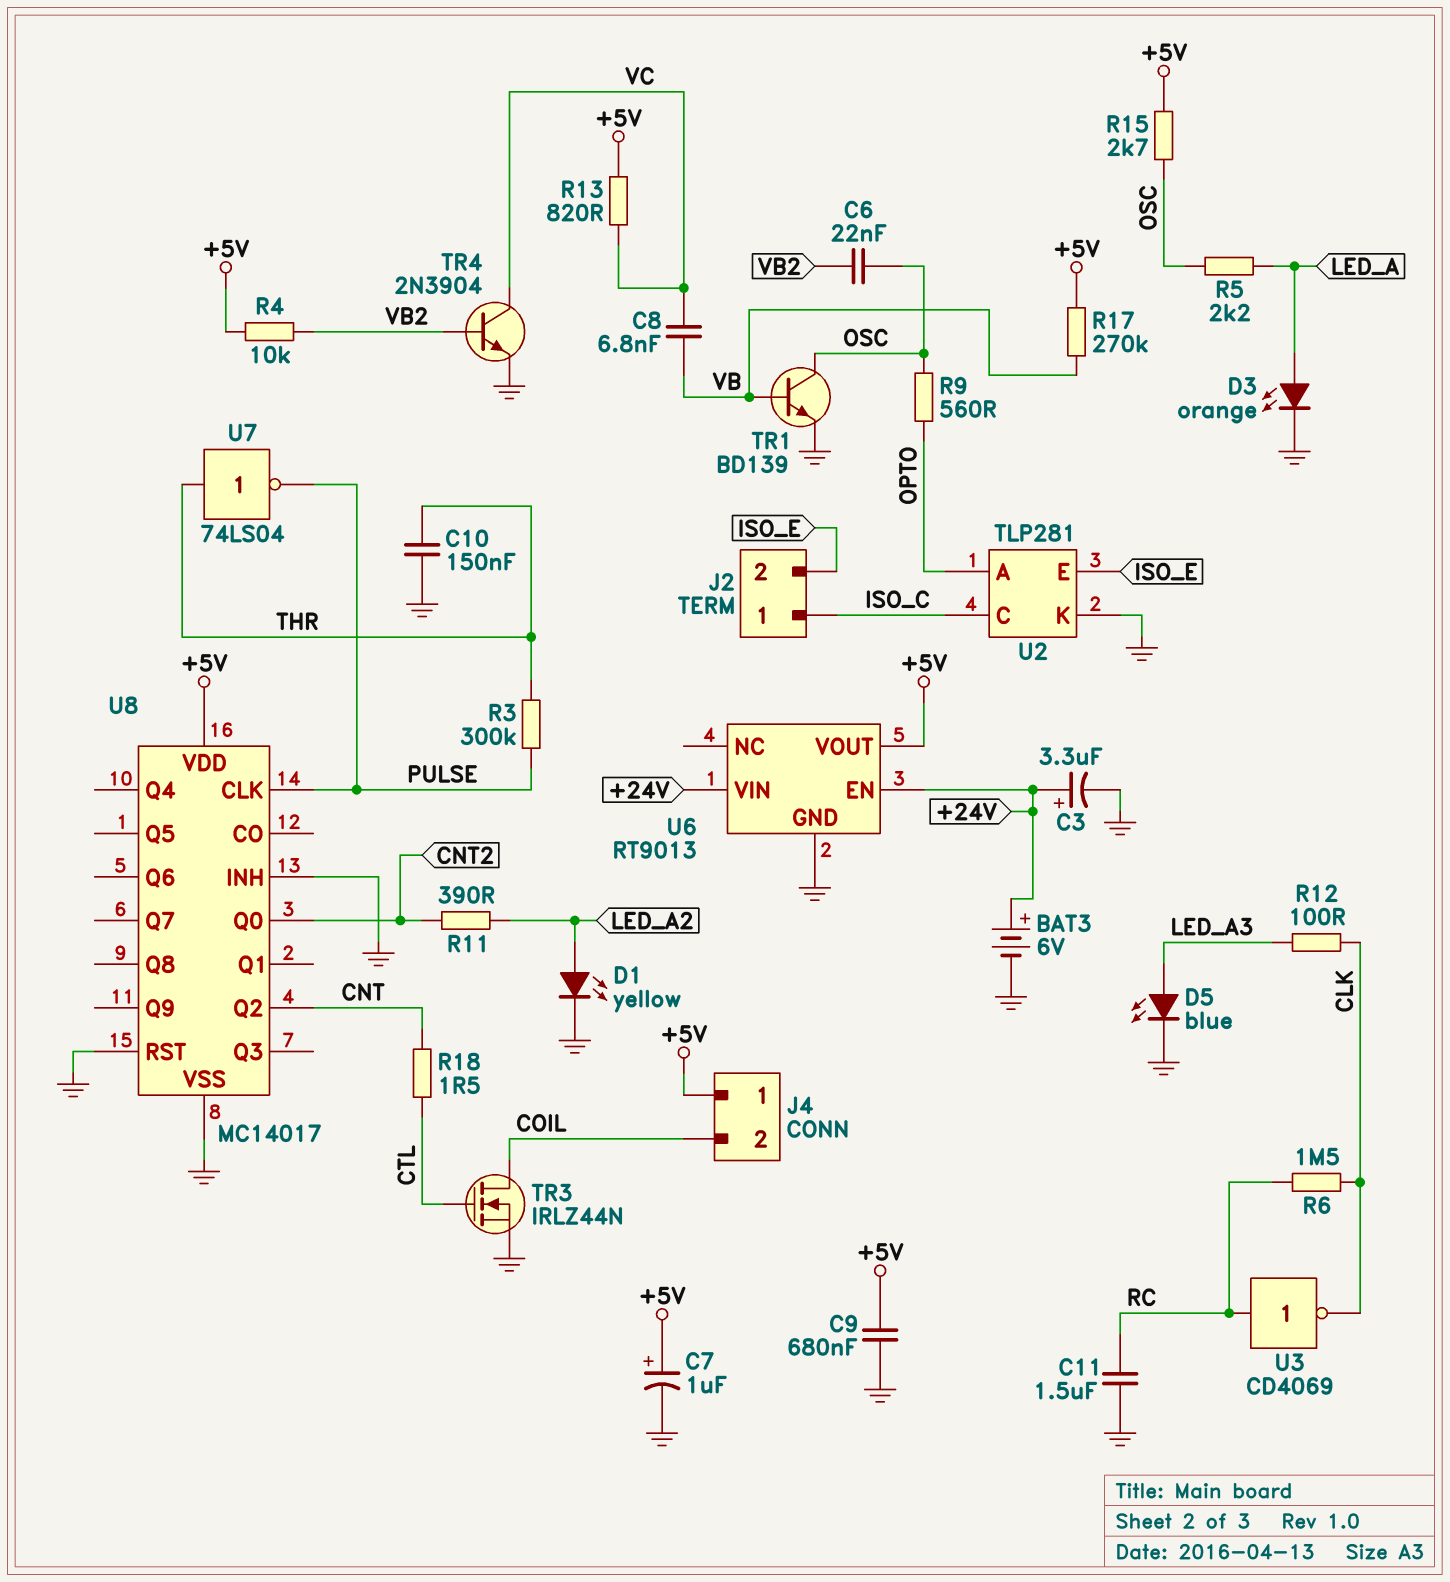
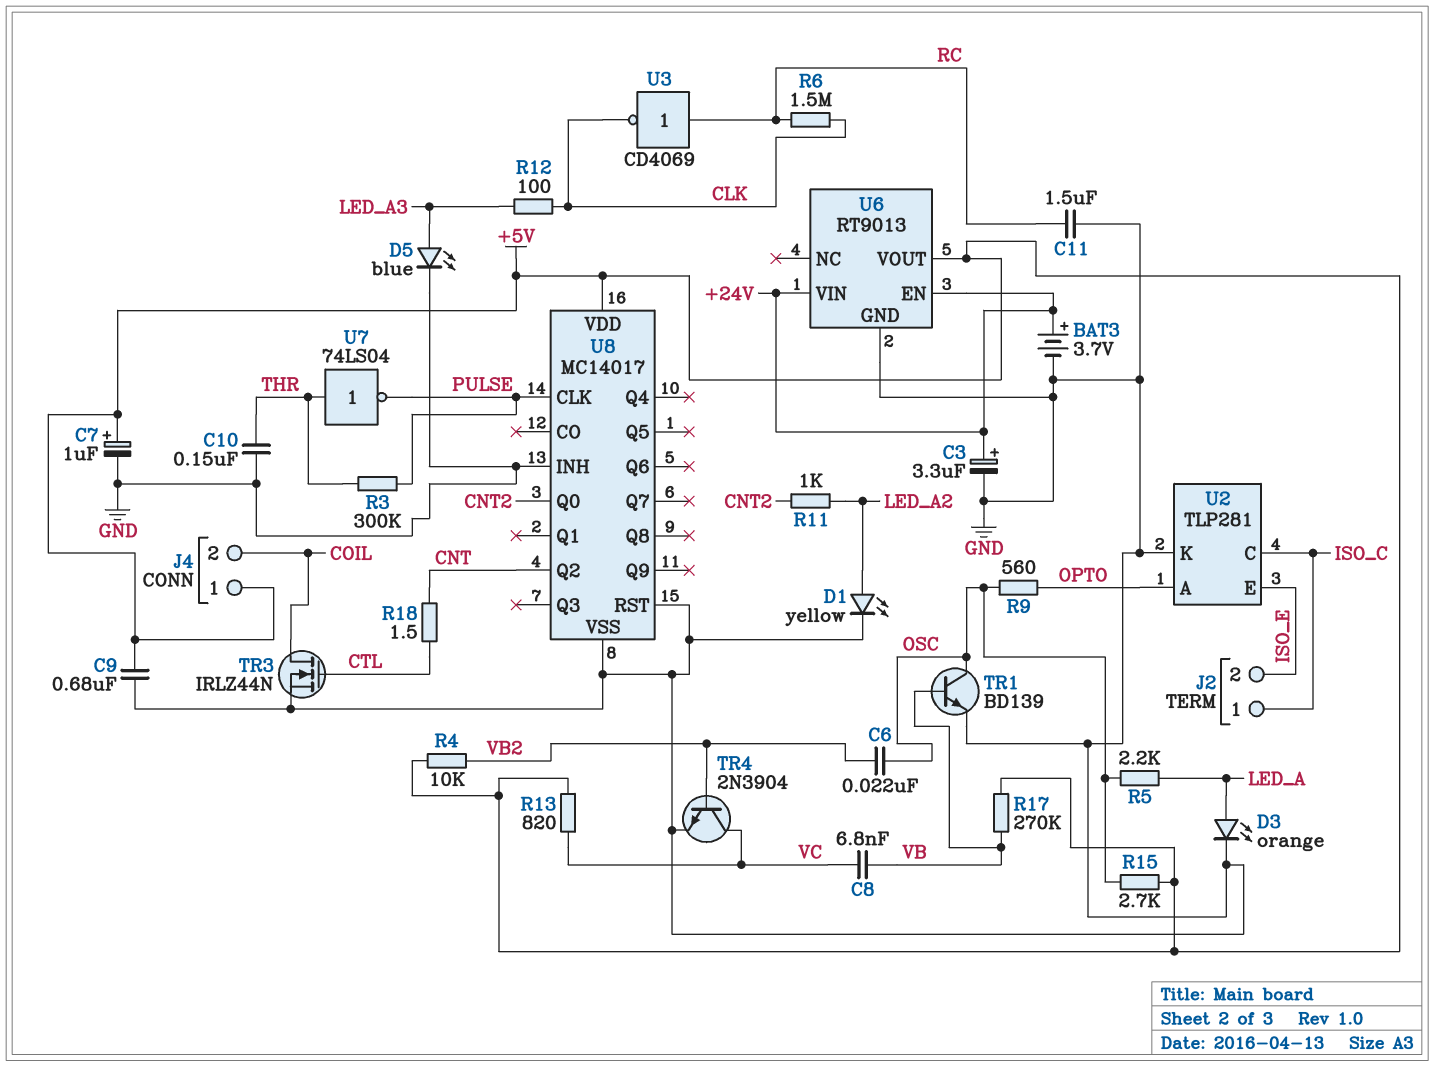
BAT3: 6V (plus +24V, minus GND) -> 3.7V (plus +24V, minus GND)
R11: 390 (CNT2, LED_A2) -> 1k (CNT2, LED_A2)

